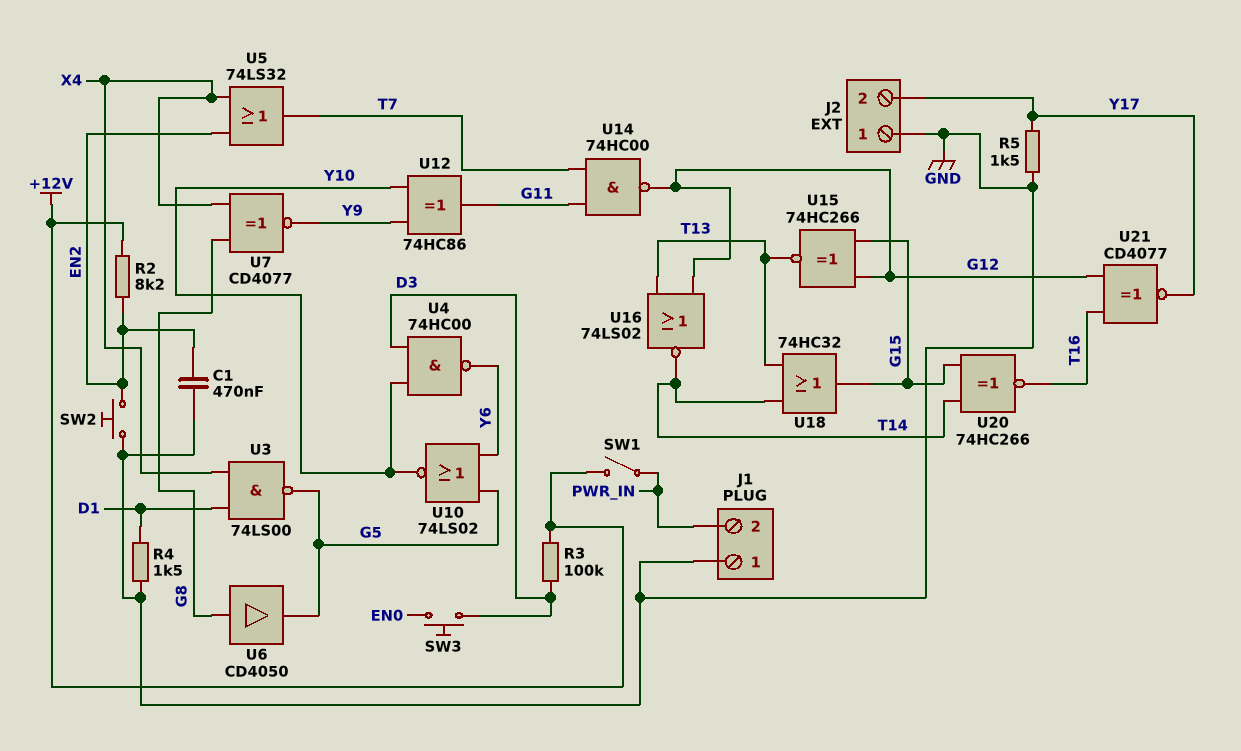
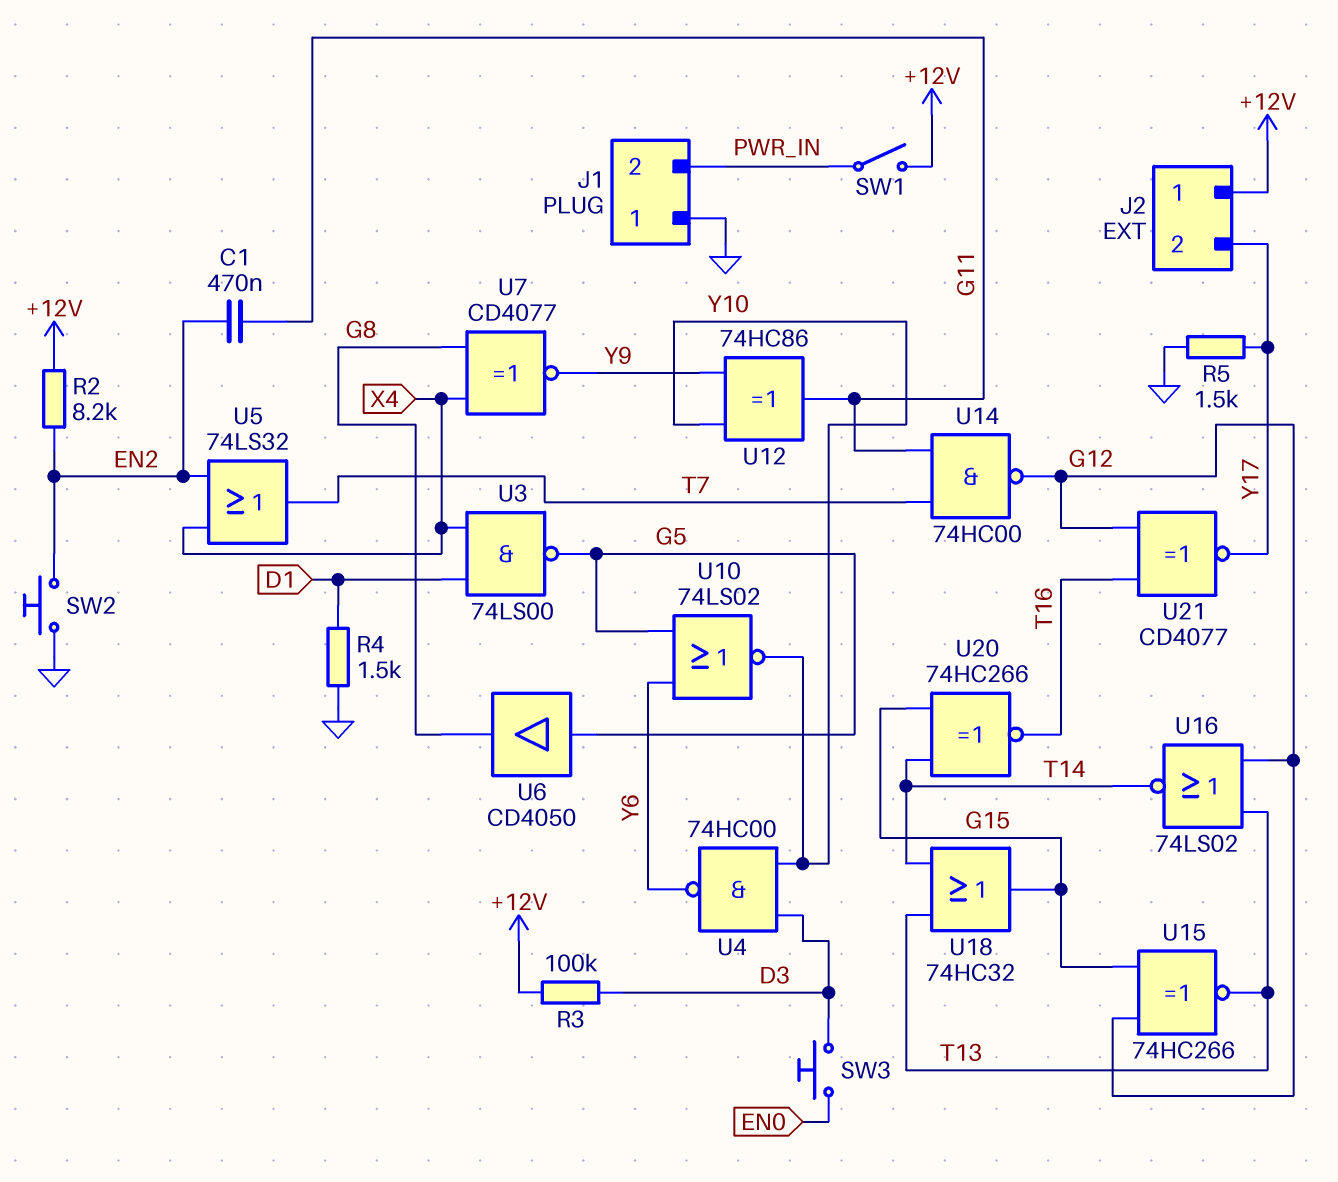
C1: 470nF (EN2, GND) -> 470nF (EN2, G11)
J2 pin 1: GND -> +12V
U6: buffer CD4050 (in G8, out G5) -> buffer CD4050 (in G5, out G8)

